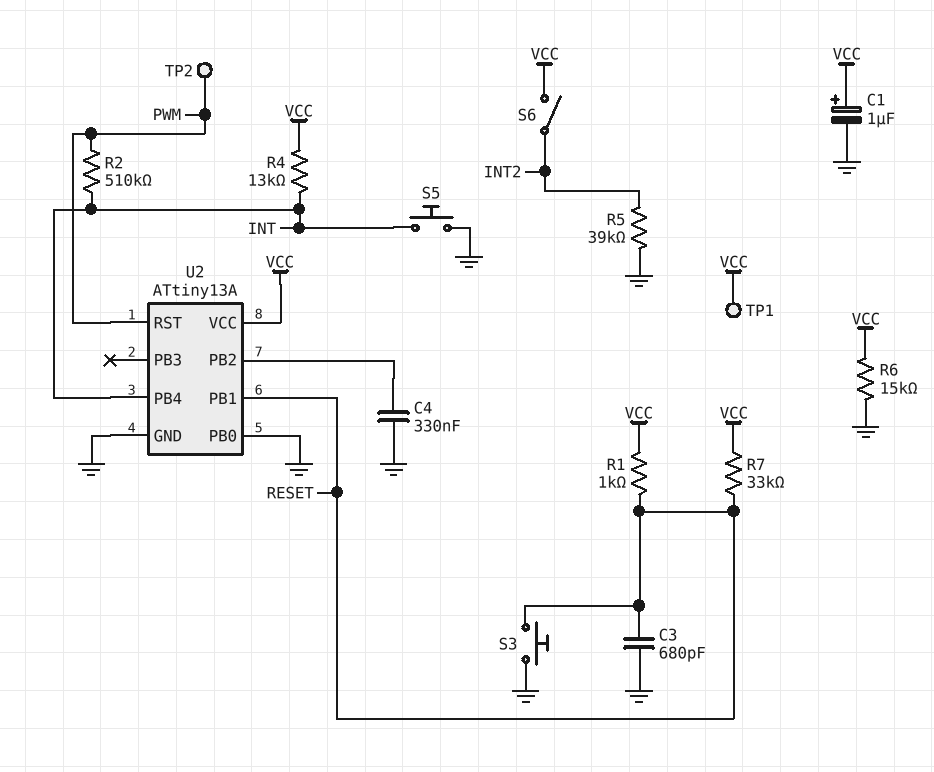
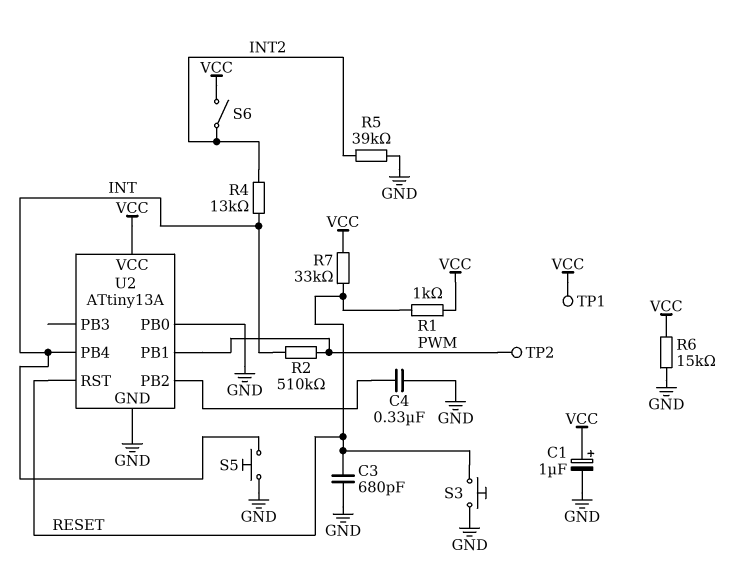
R4: 13k (INT, VCC) -> 13k (INT, INT2)
U2 pin PB1: RESET -> PWM
U2 pin RST: PWM -> RESET

